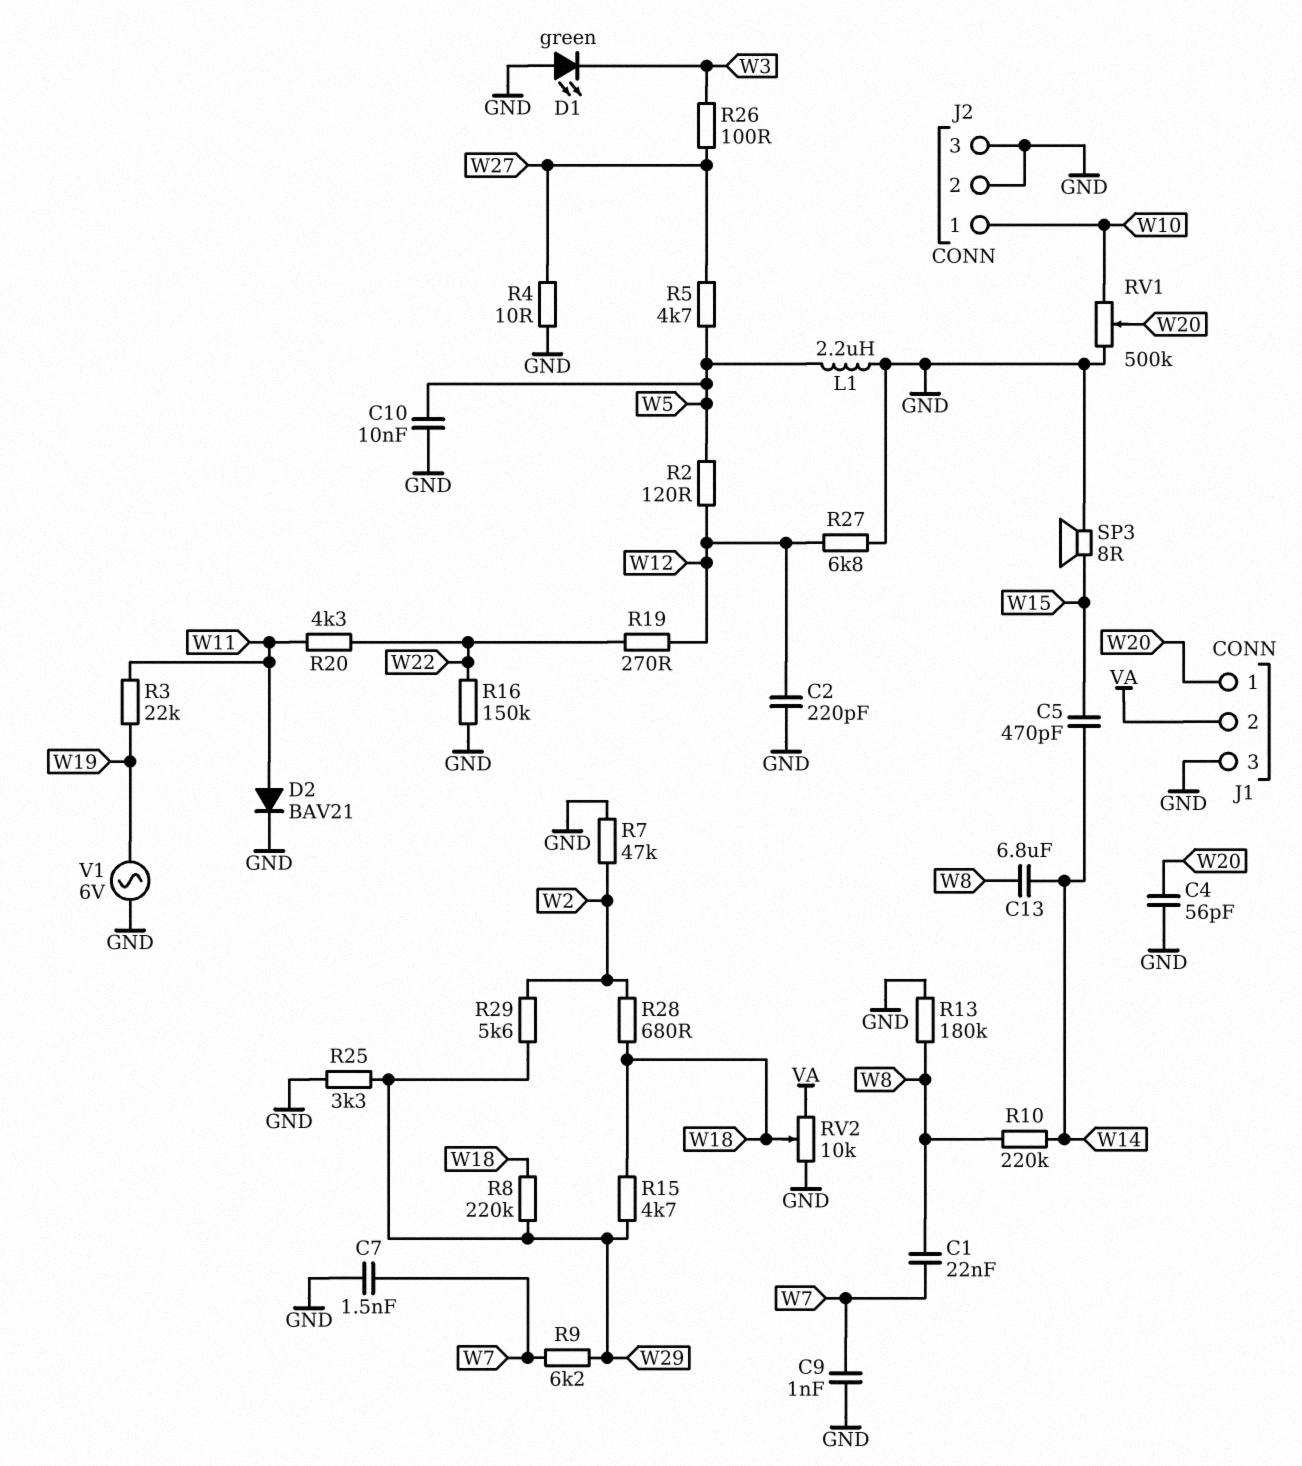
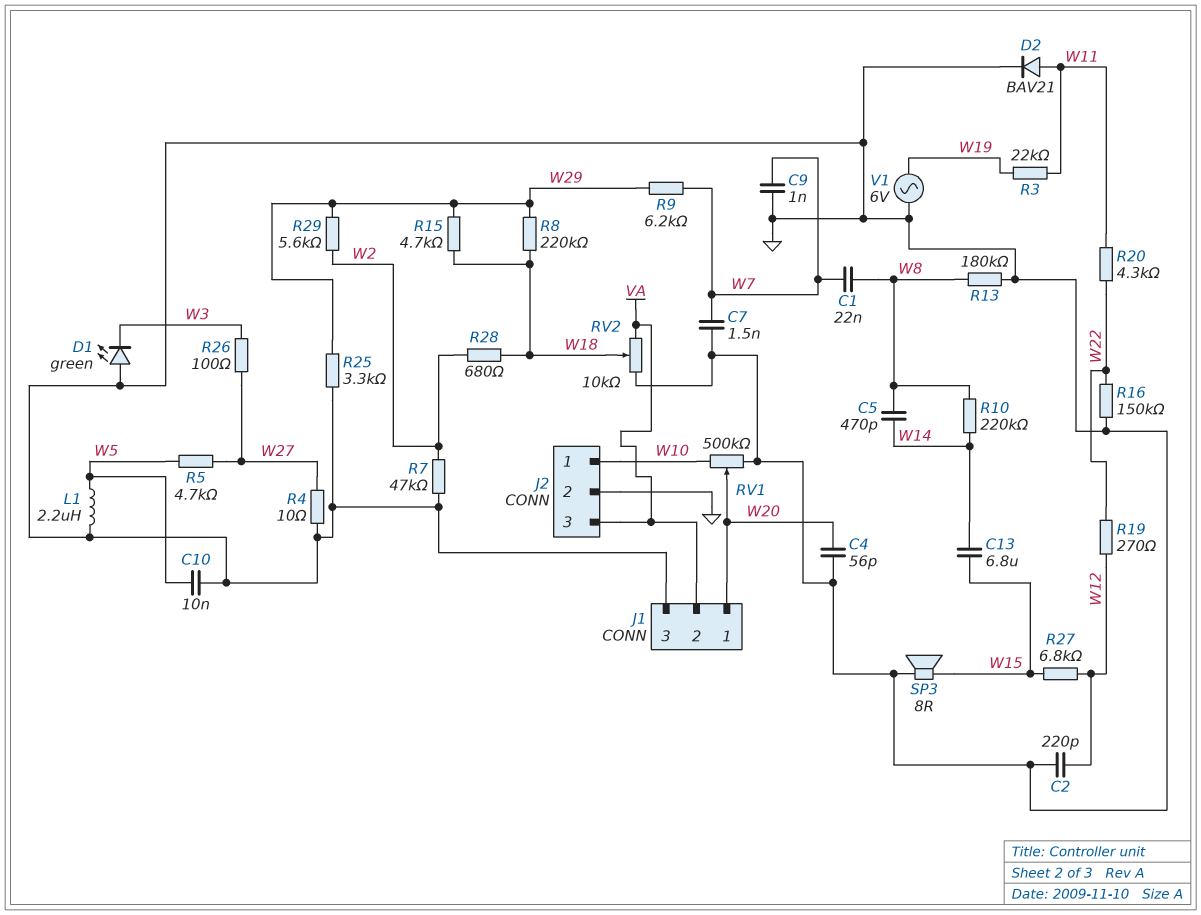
C5: 470pF (W14, W15) -> 470pF (W8, W14)
C13: 6.8uF (W8, W14) -> 6.8uF (W14, W15)
J2 pin 3: GND -> VA
R2: 120 (W5, W12) -> none
R27: 6.8k (GND, W12) -> 6.8k (W12, W15)

